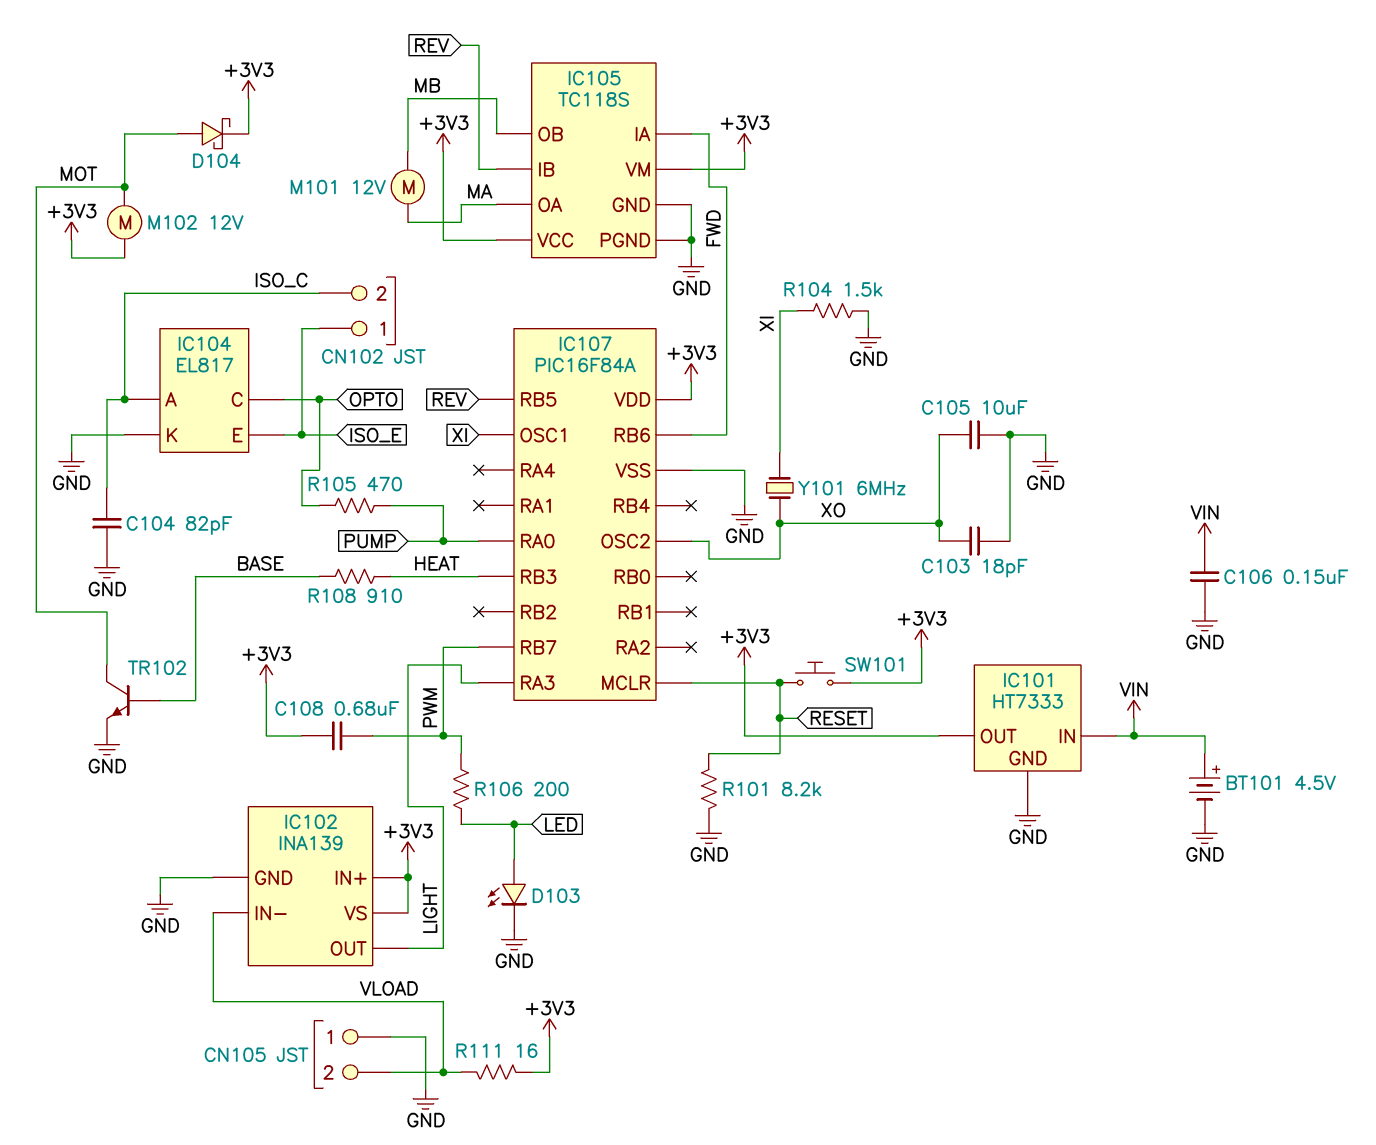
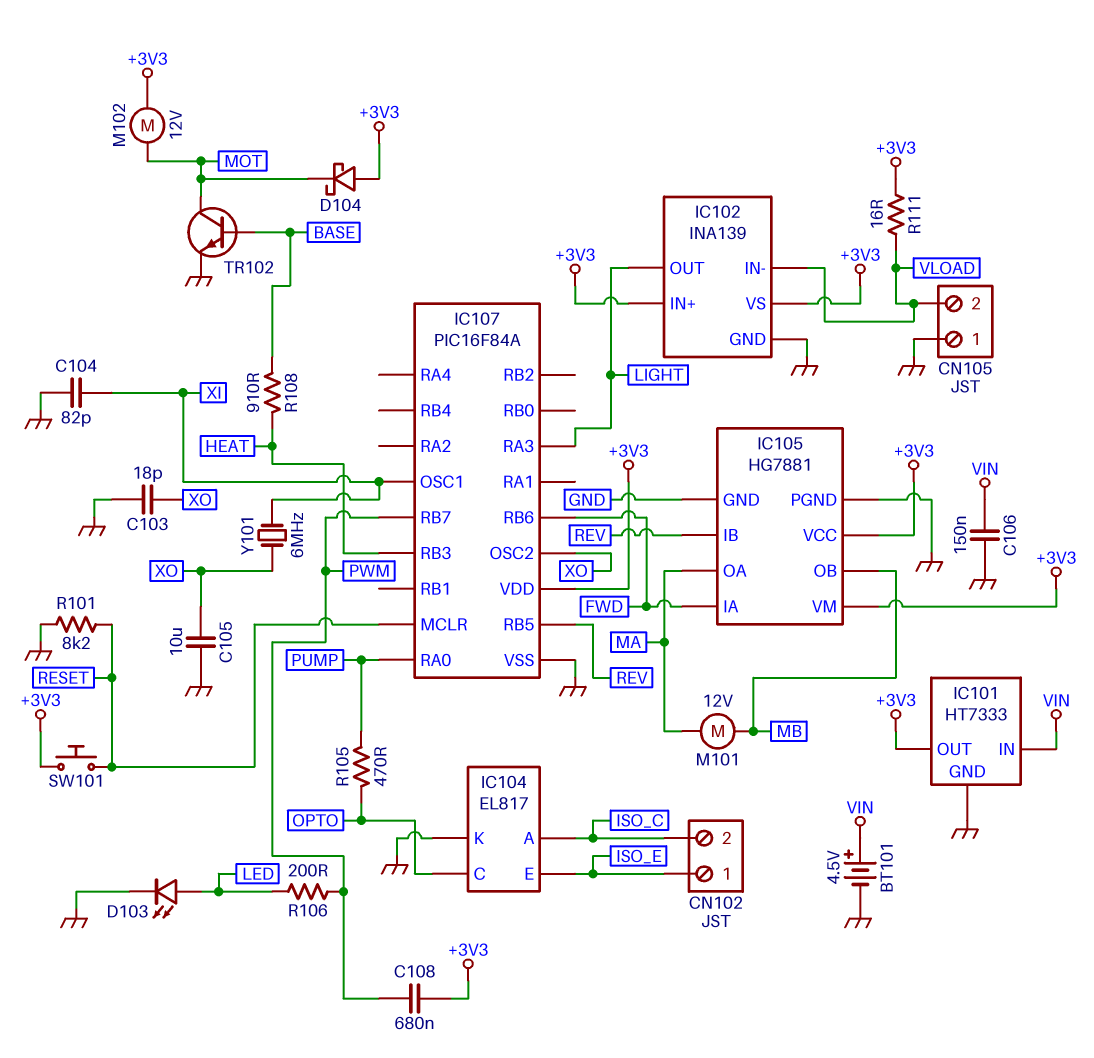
C104: 82pF (GND, ISO_C) -> 82pF (GND, XI)
D104: schottky (A MOT, K +3V3) -> schottky (A +3V3, K MOT)
IC105: TC118S -> HG7881
R104: 1.5k (GND, XI) -> none

